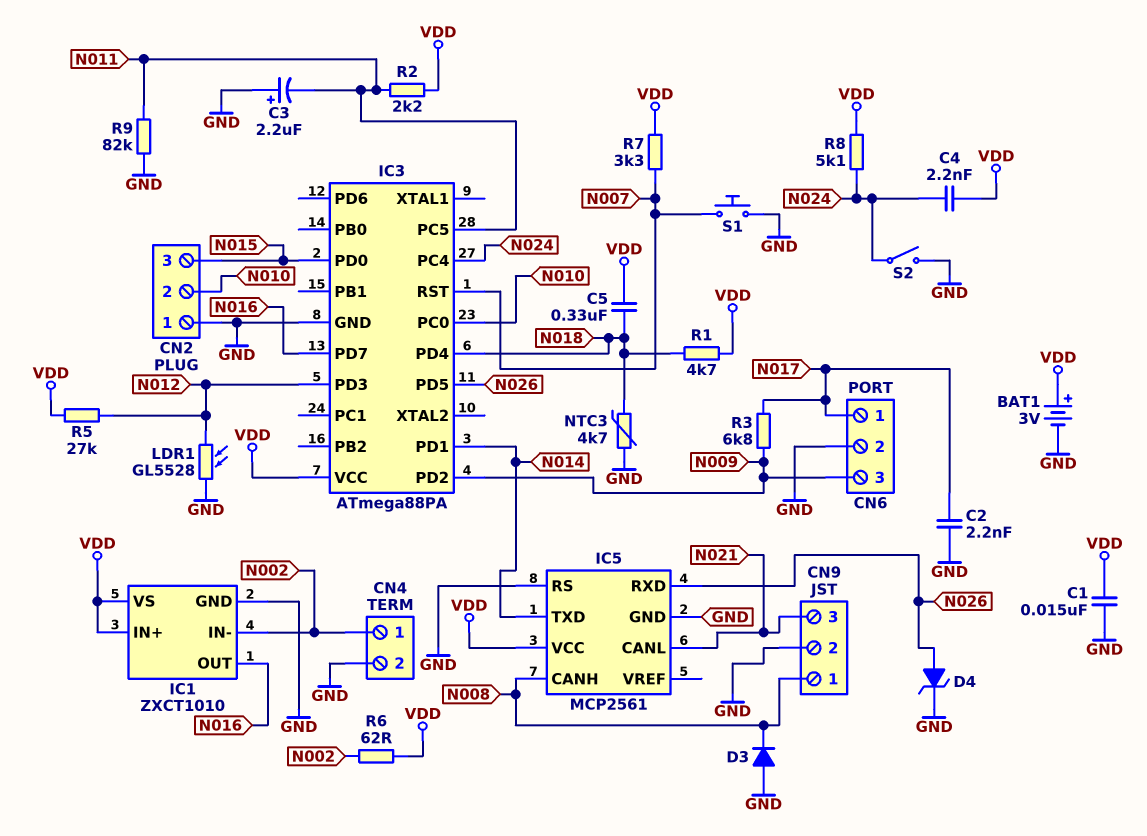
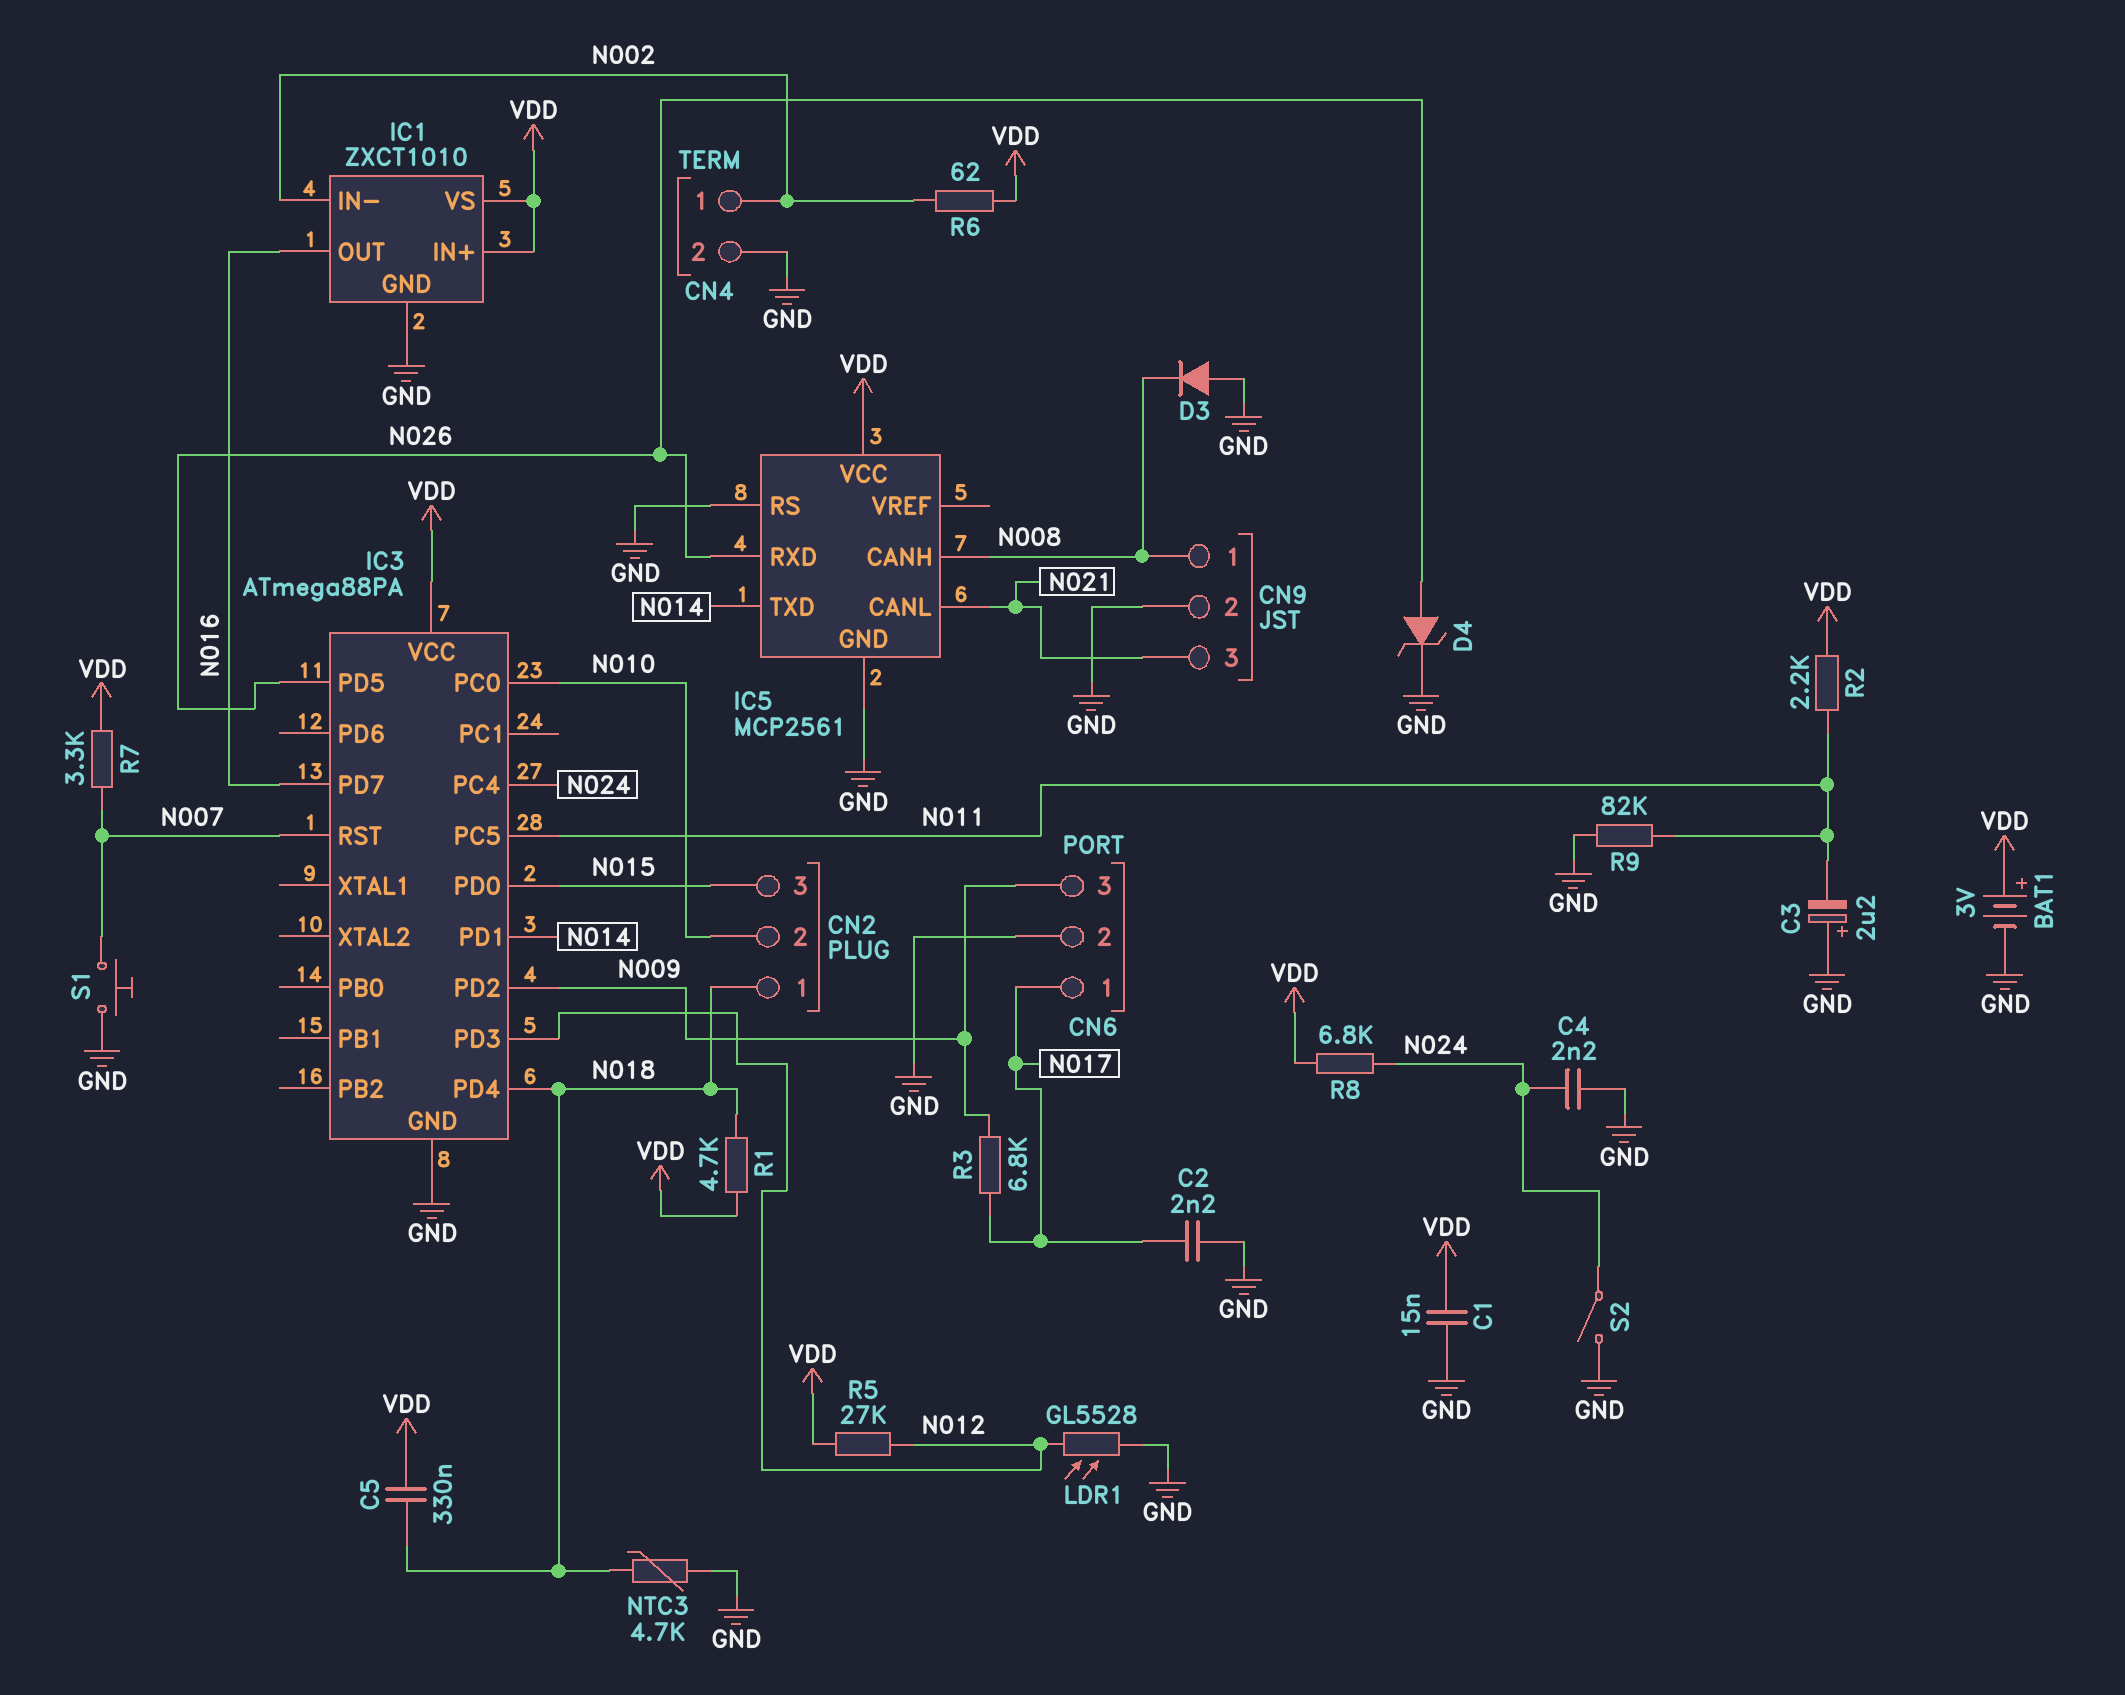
C4: 2.2nF (N024, VDD) -> 2.2nF (GND, N024)
CN2 pin 1: GND -> N018
R8: 5.1k (N024, VDD) -> 6.8k (N024, VDD)

